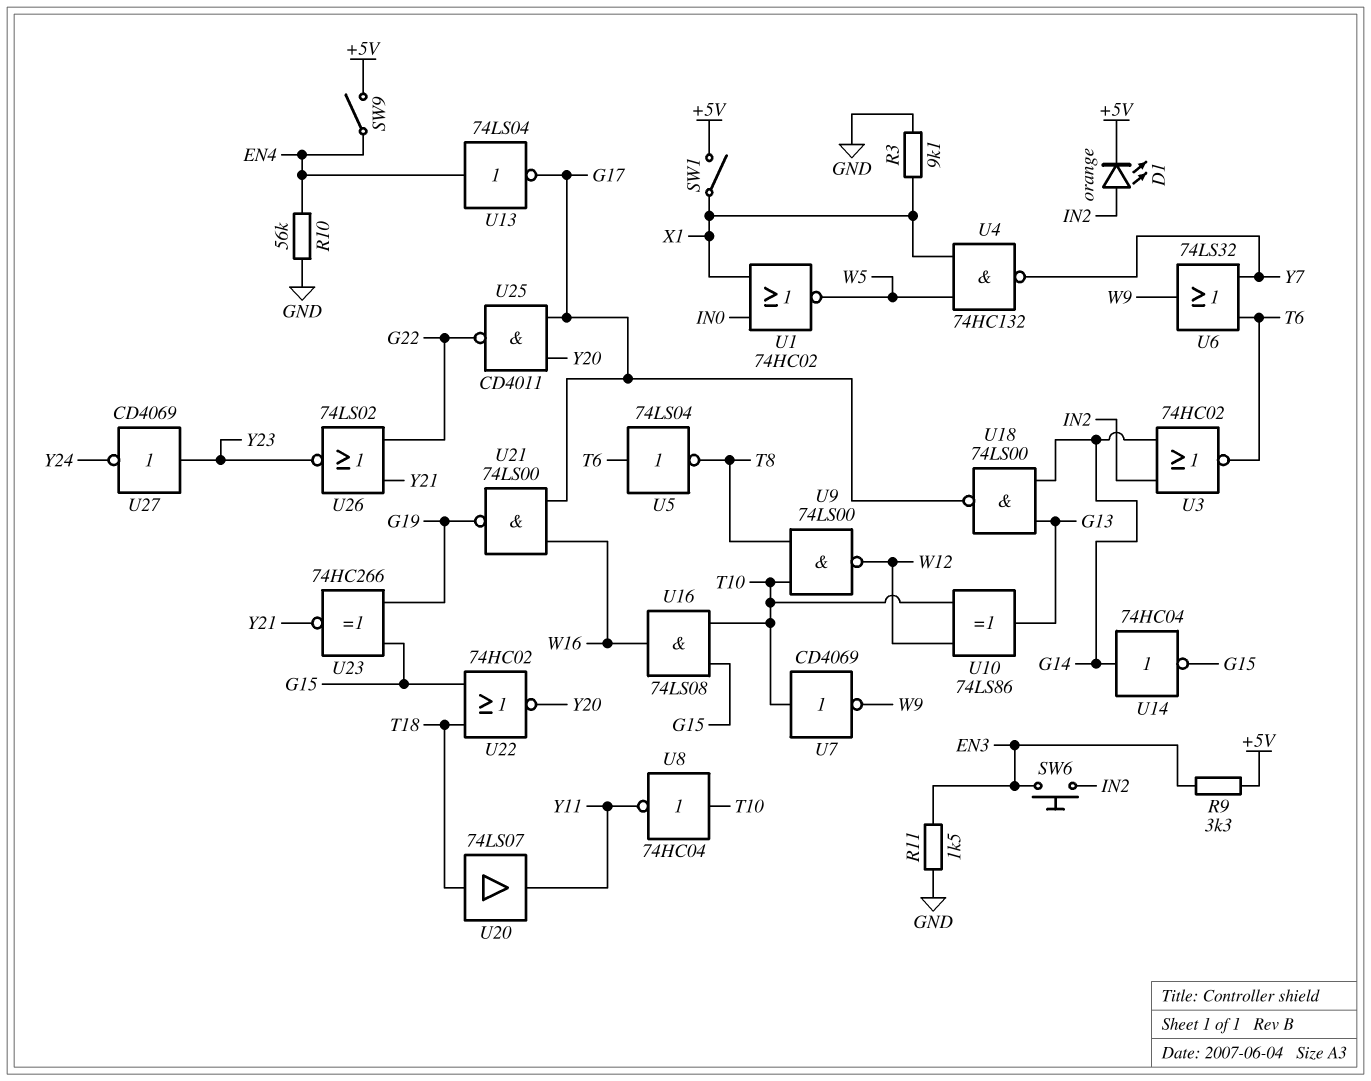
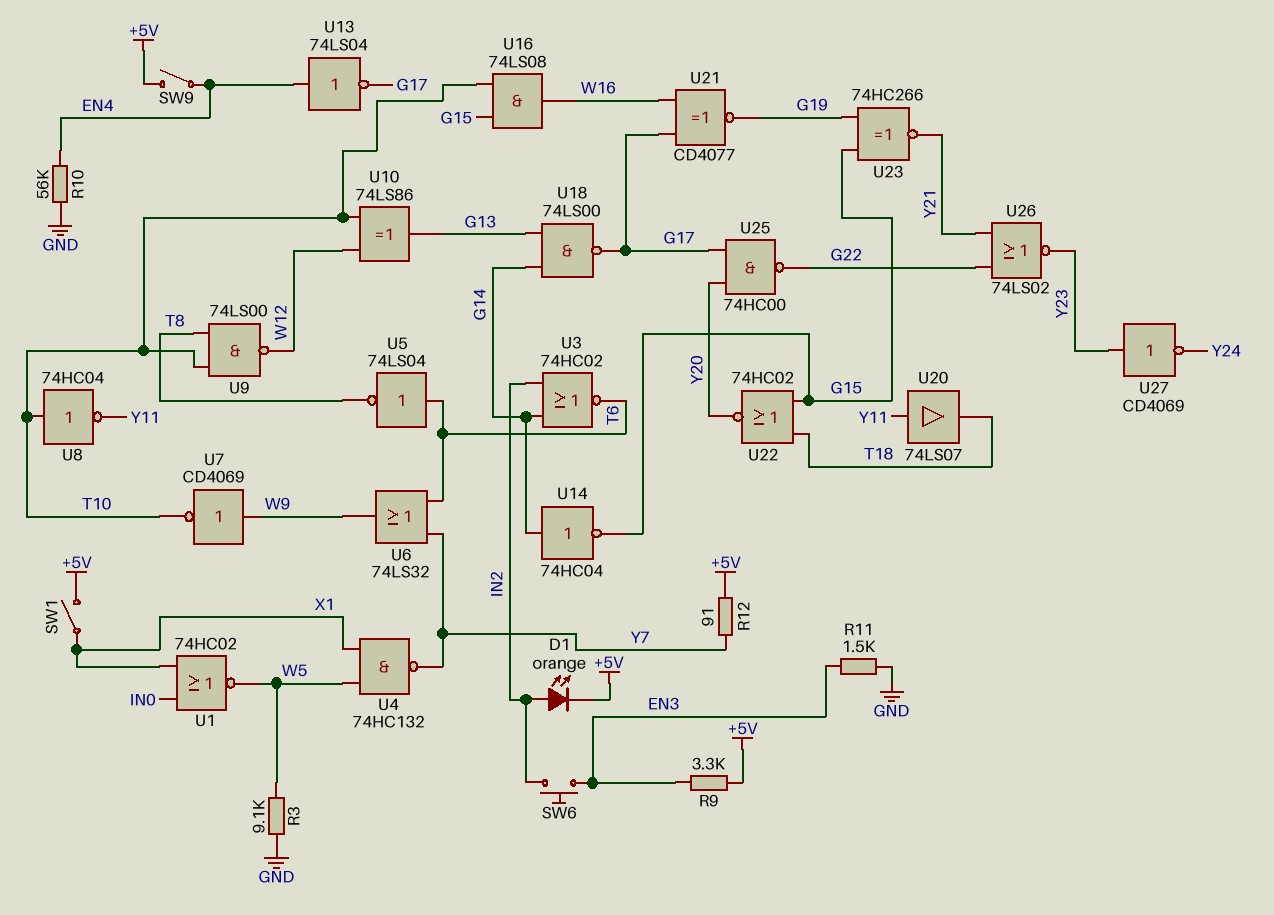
R3: 9.1k (GND, X1) -> 9.1k (GND, W5)
R12: none -> 91 (+5V, Y7)
U7: NOT CD4069 (in T10, out W9) -> NOT CD4069 (in W9, out T10)
U20: buffer 74LS07 (in T18, out Y11) -> buffer 74LS07 (in Y11, out T18)
U21: NAND 74LS00 (in G17, in W16, out G19) -> XNOR CD4077 (in G17, in W16, out G19)
U25: NAND CD4011 (in G17, in Y20, out G22) -> NAND 74HC00 (in G17, in Y20, out G22)

